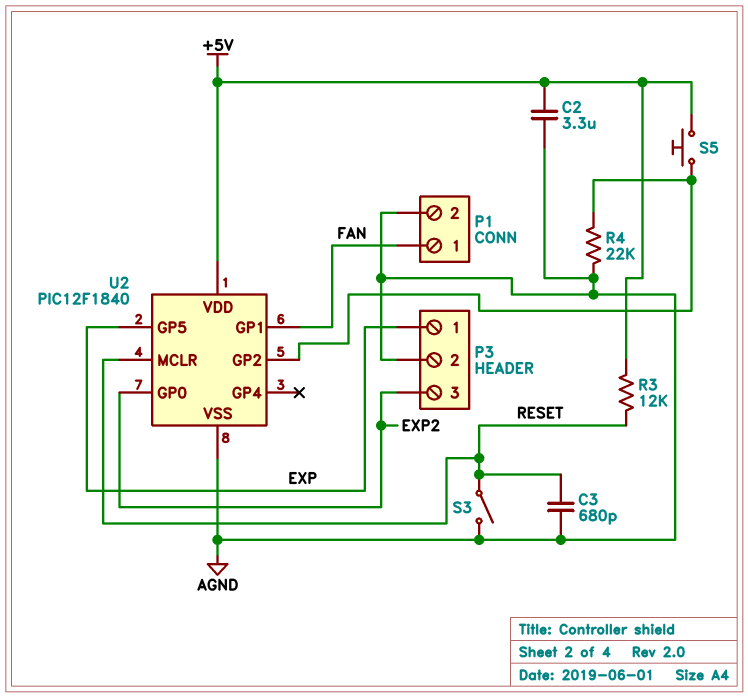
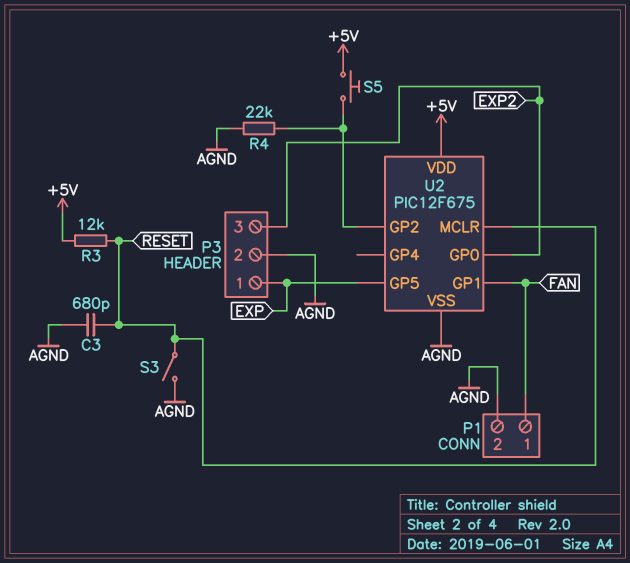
C2: 3.3uF (+5V, AGND) -> none
U2: PIC12F1840 -> PIC12F675

